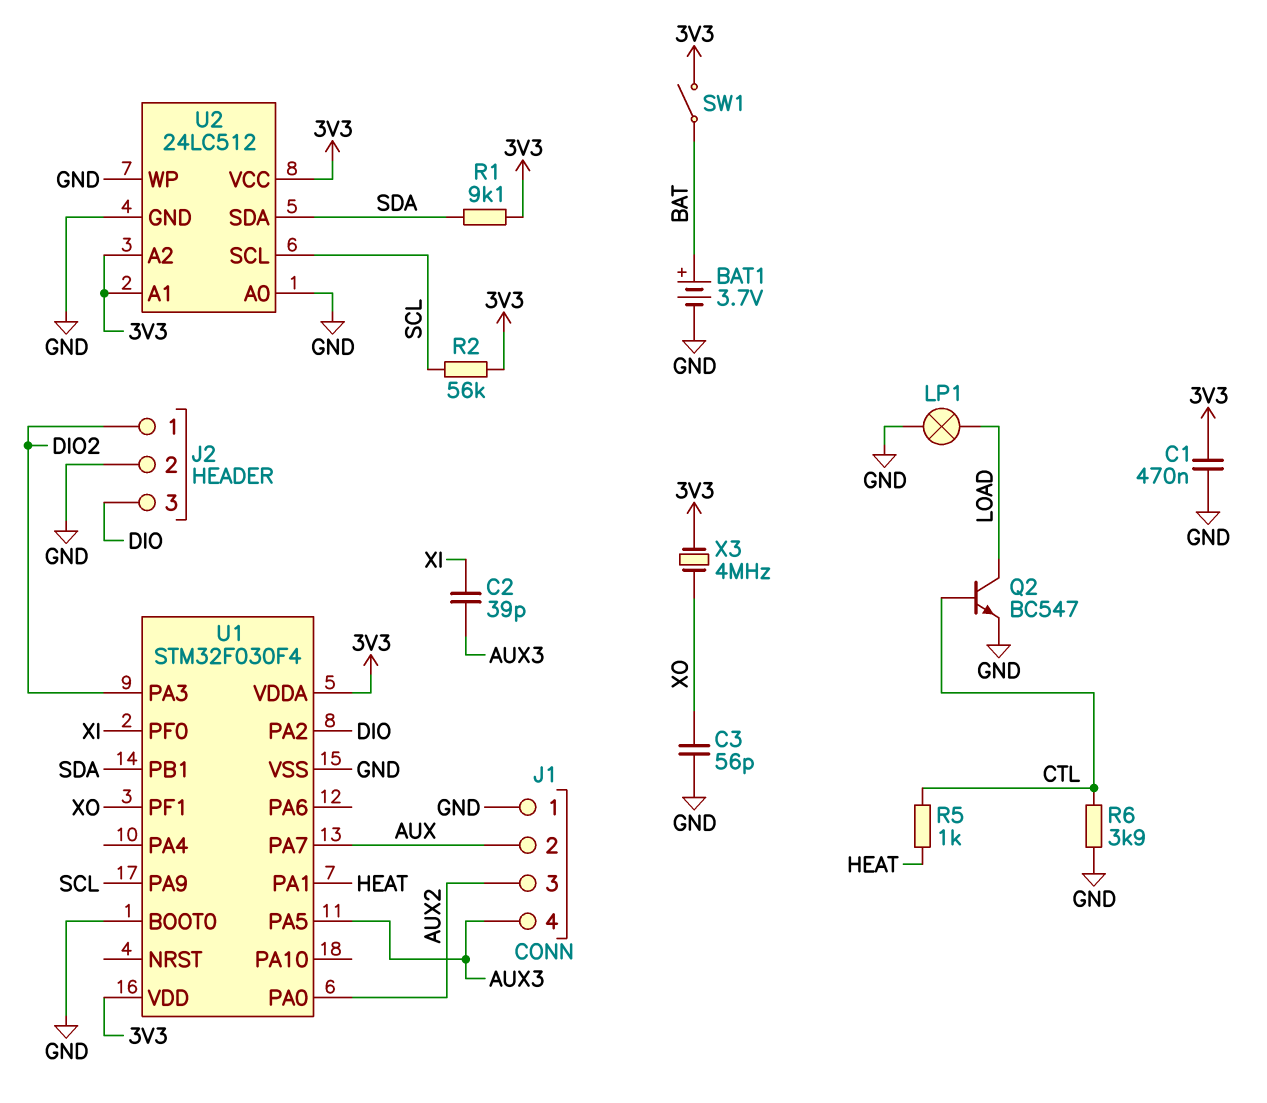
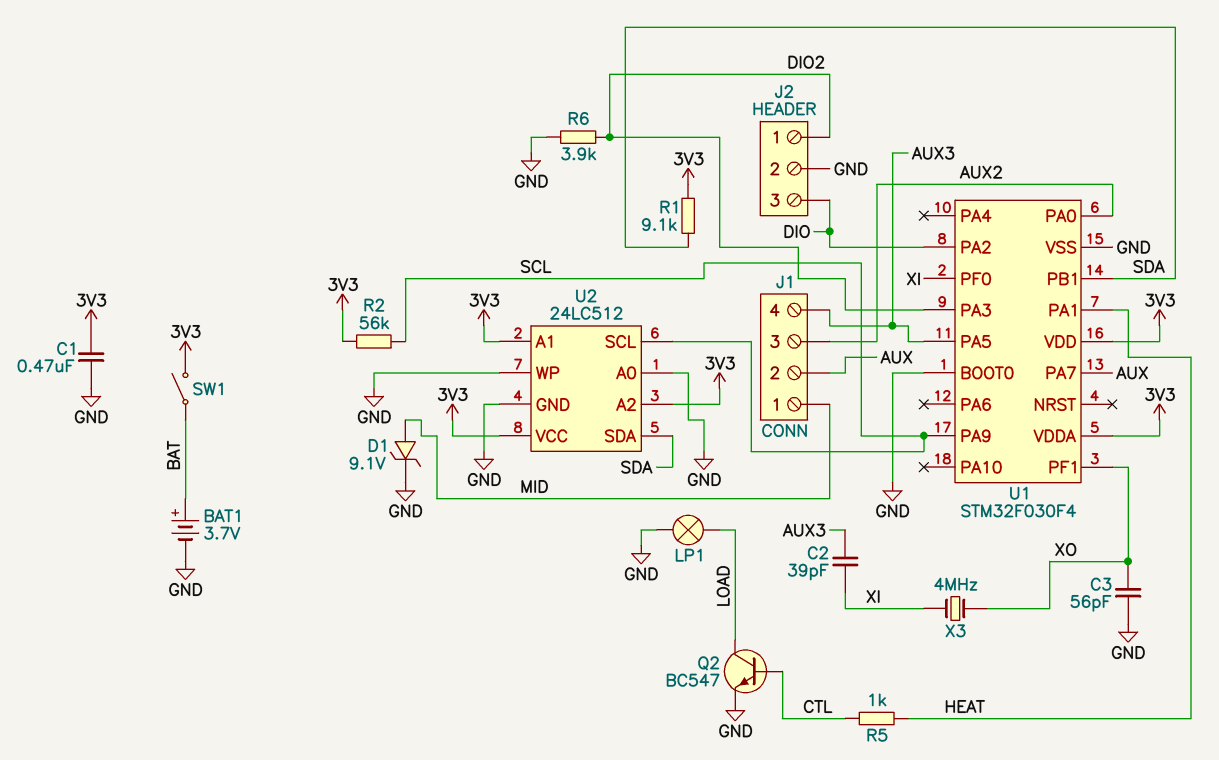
D1: none -> zener 9.1V (A MID, K GND)
J1 pin 1: GND -> MID
R6: 3.9k (CTL, GND) -> 3.9k (DIO2, GND)
X3: 4MHz (3V3, XO) -> 4MHz (XI, XO)

